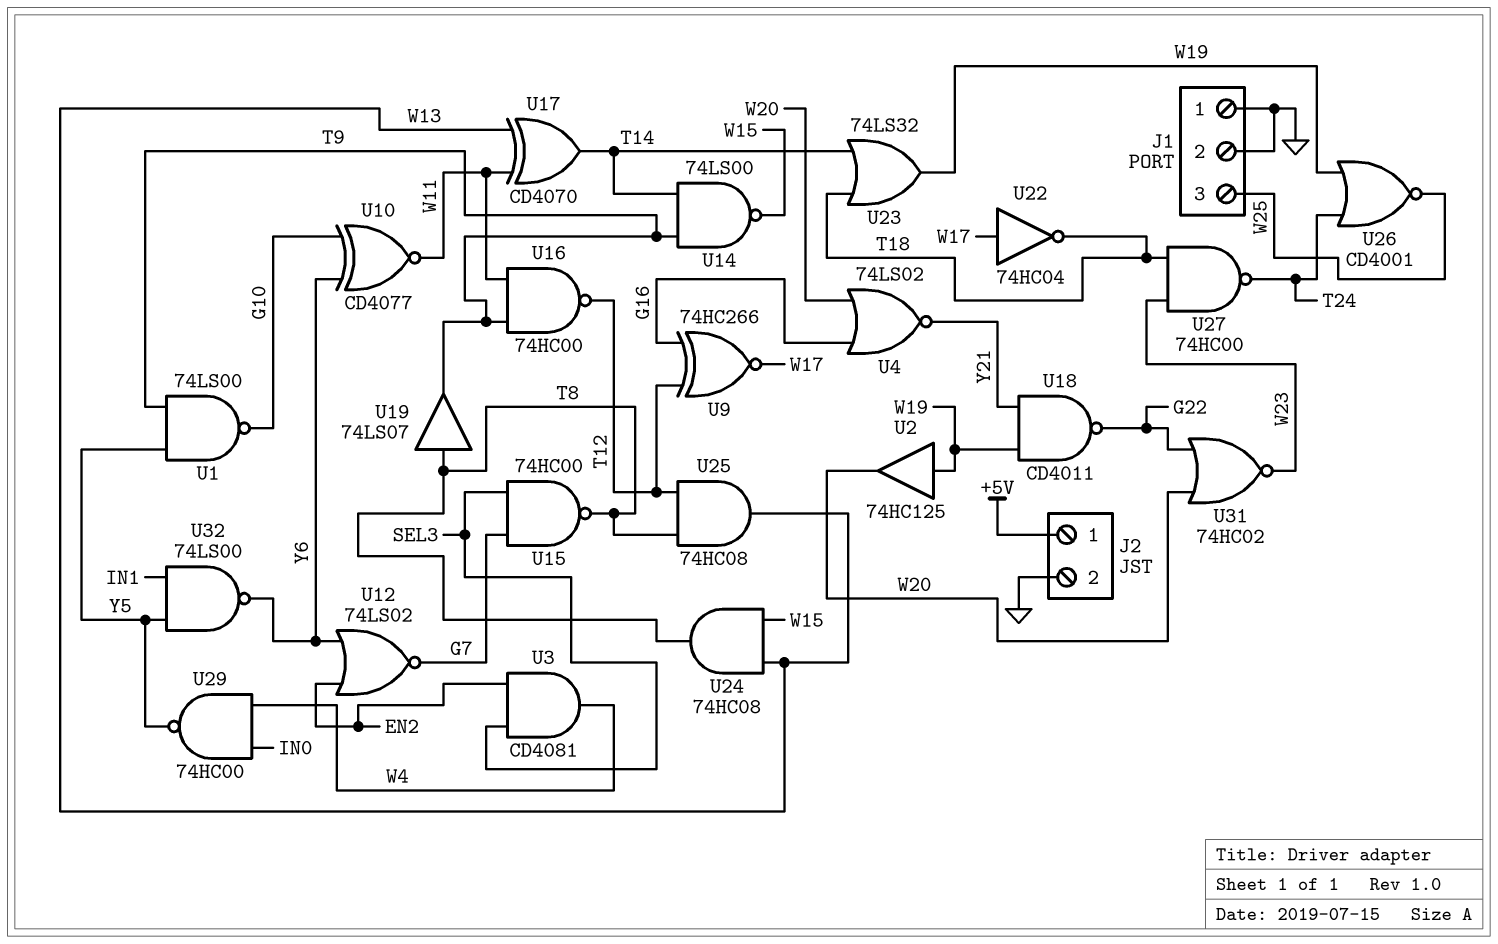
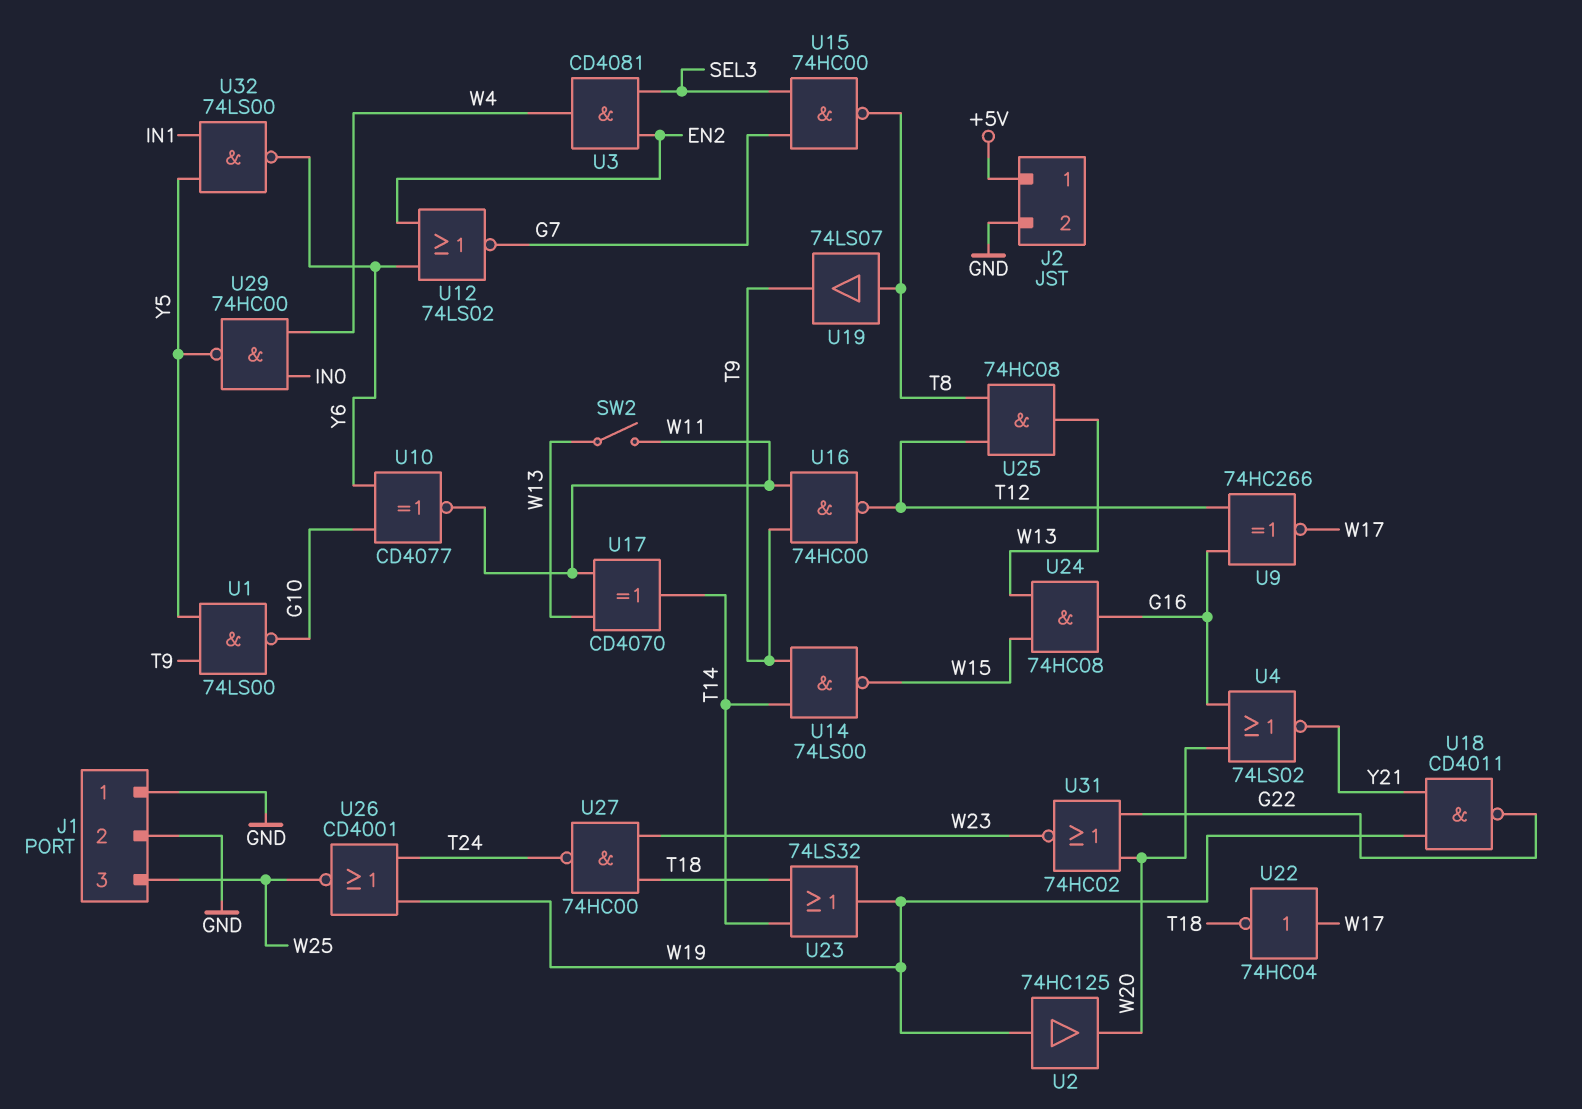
SW2: none -> switch (W11, W13)
U24: AND 74HC08 (in W13, in W15, out T8) -> AND 74HC08 (in W13, in W15, out G16)

